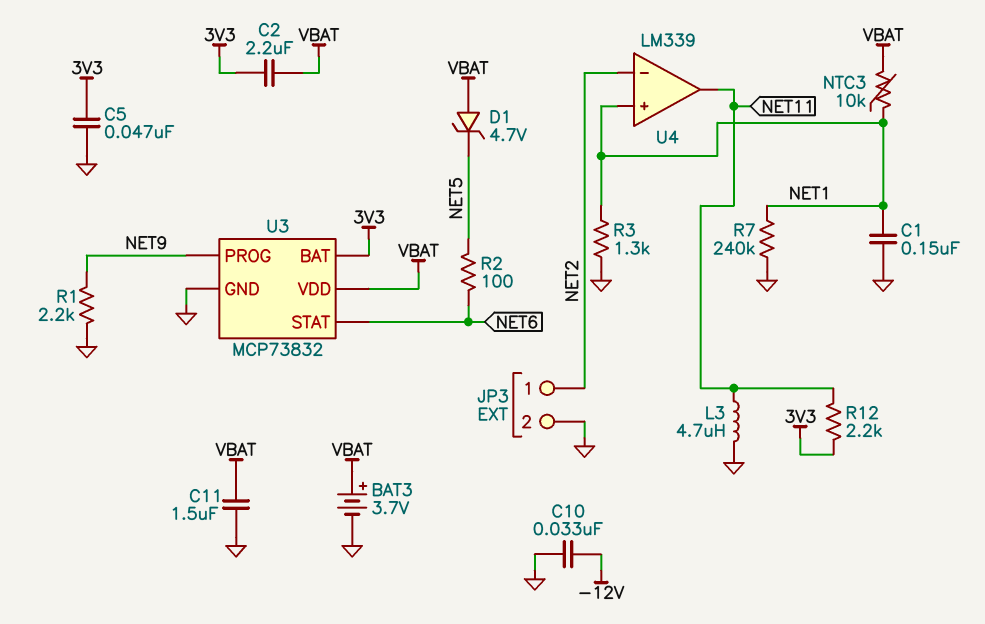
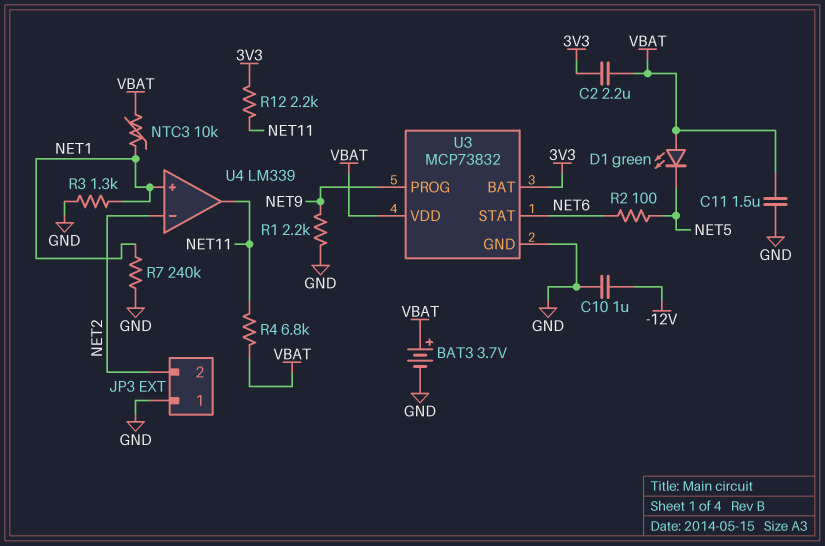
C1: 150nF (GND, NET1) -> none
C5: 47nF (3V3, GND) -> none
C10: 33nF (-12V, GND) -> 1uF (-12V, GND)
D1: zener 4.7V (A VBAT, K NET5) -> LED green (A VBAT, K NET5)
JP3 pin 1: NET2 -> GND
JP3 pin 2: GND -> NET2
L3: 4.7uH (GND, NET11) -> none
R4: none -> 6.8k (NET11, VBAT)

